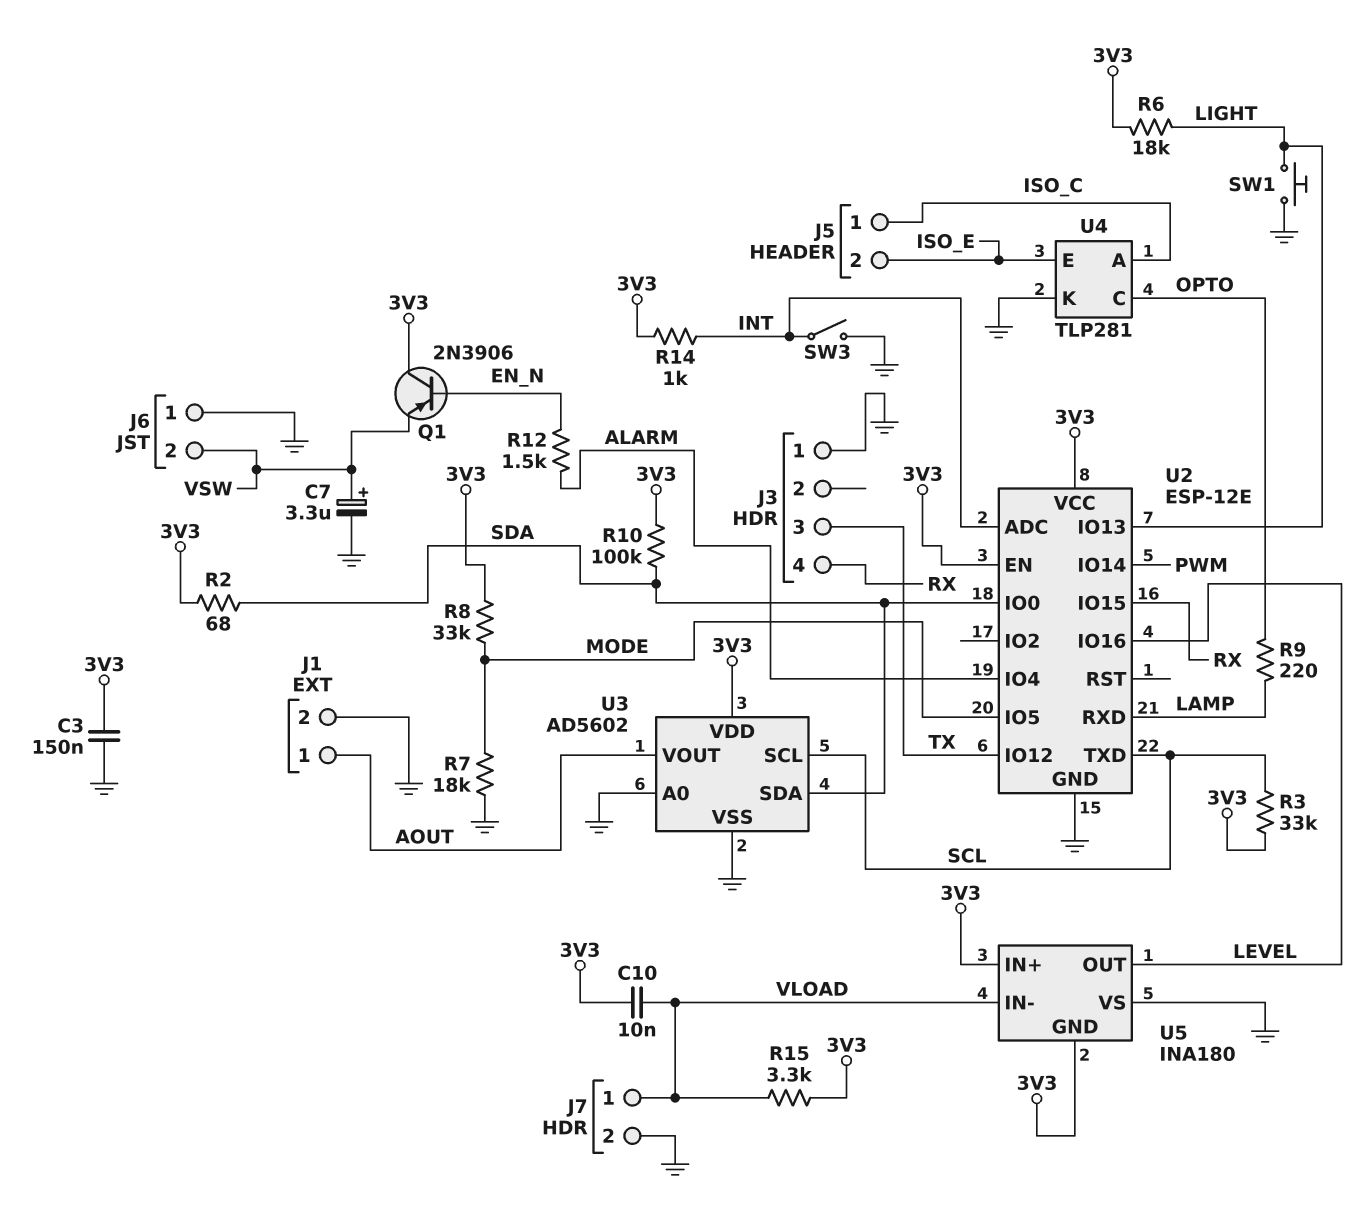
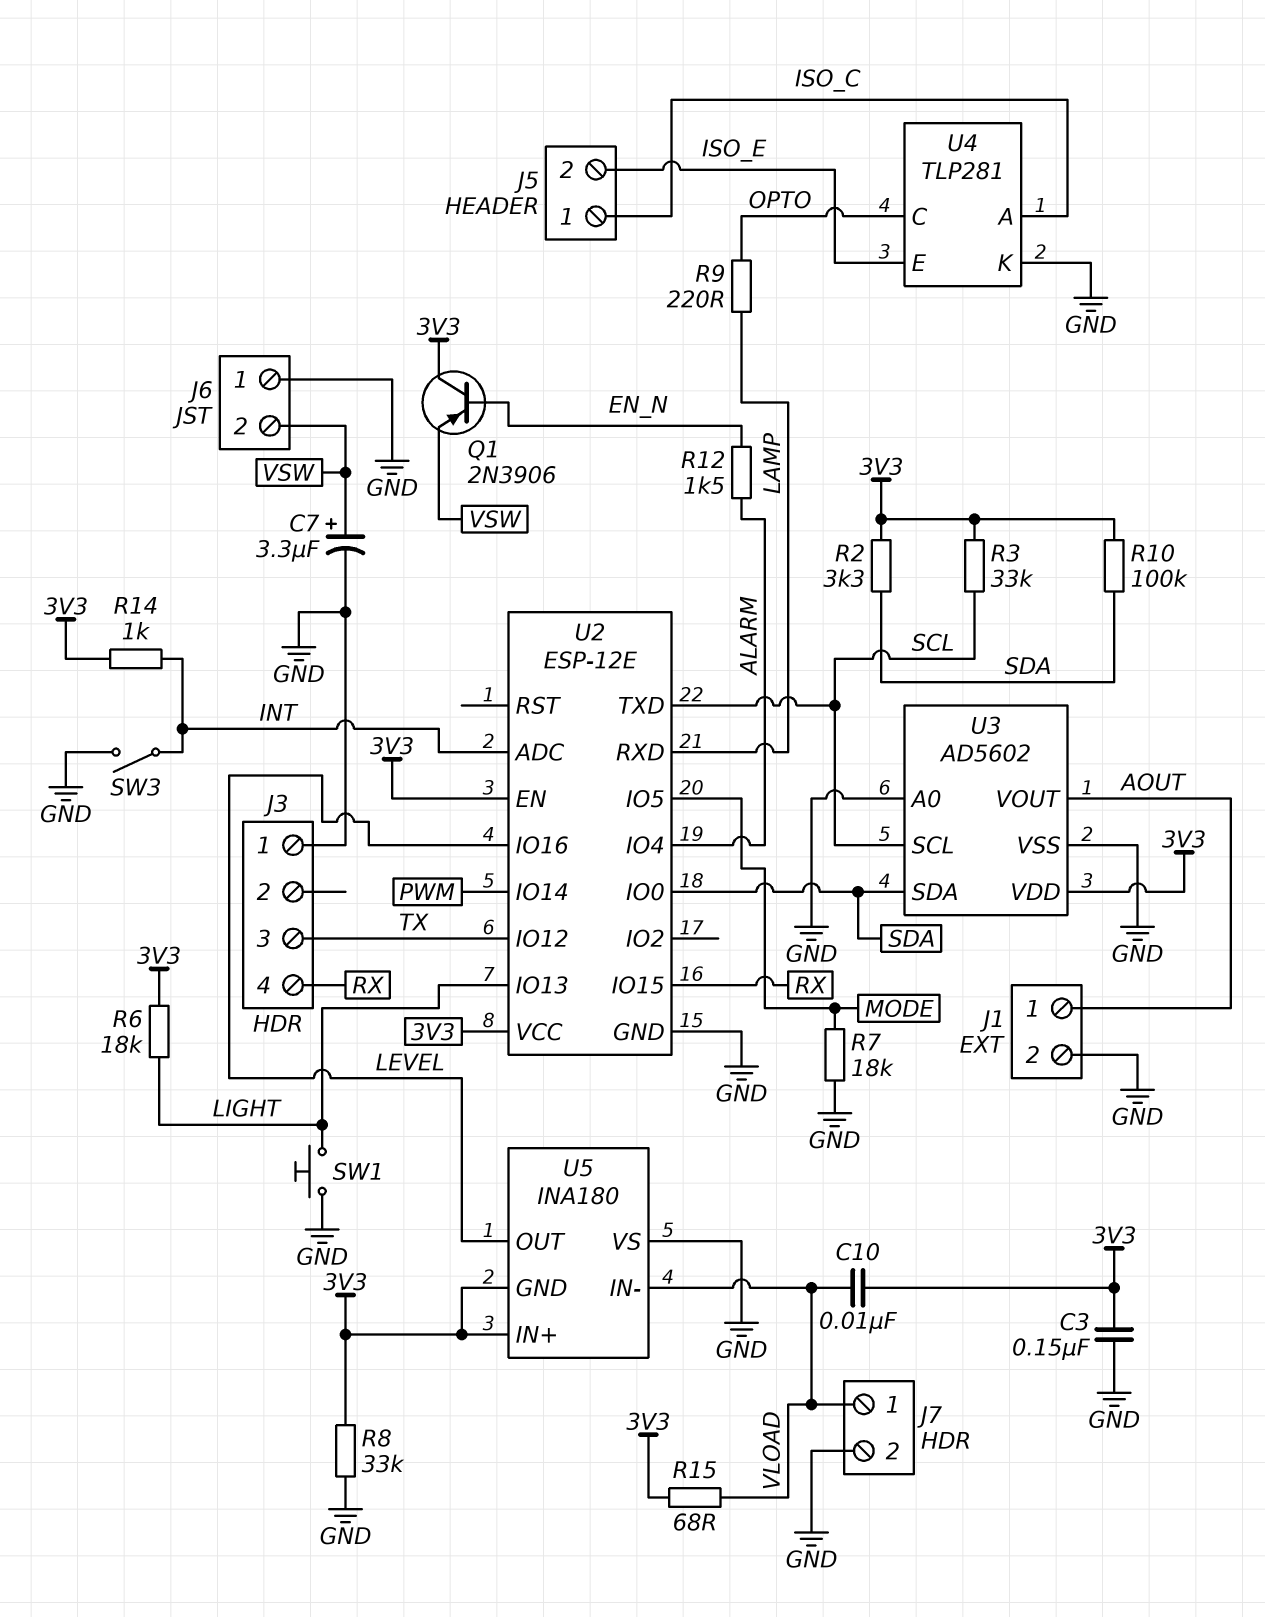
R2: 68 (3V3, SDA) -> 3.3k (3V3, SDA)
R8: 33k (3V3, MODE) -> 33k (3V3, GND)
R15: 3.3k (3V3, VLOAD) -> 68 (3V3, VLOAD)

